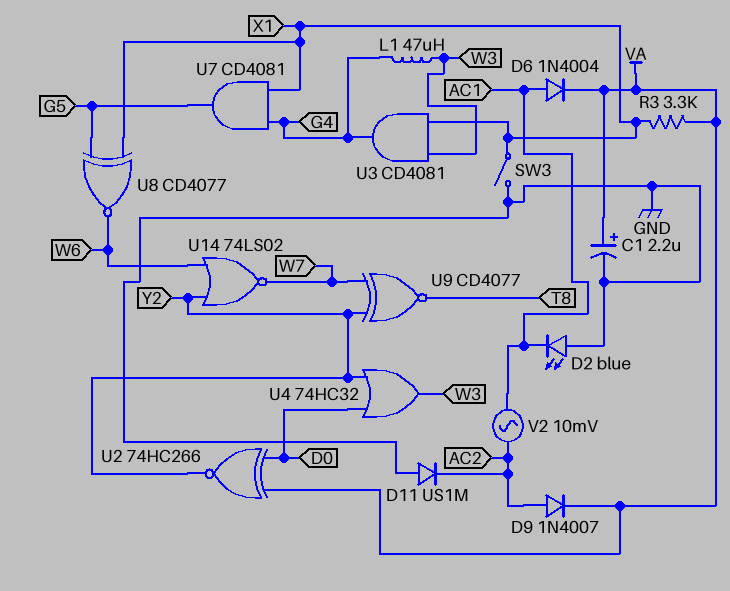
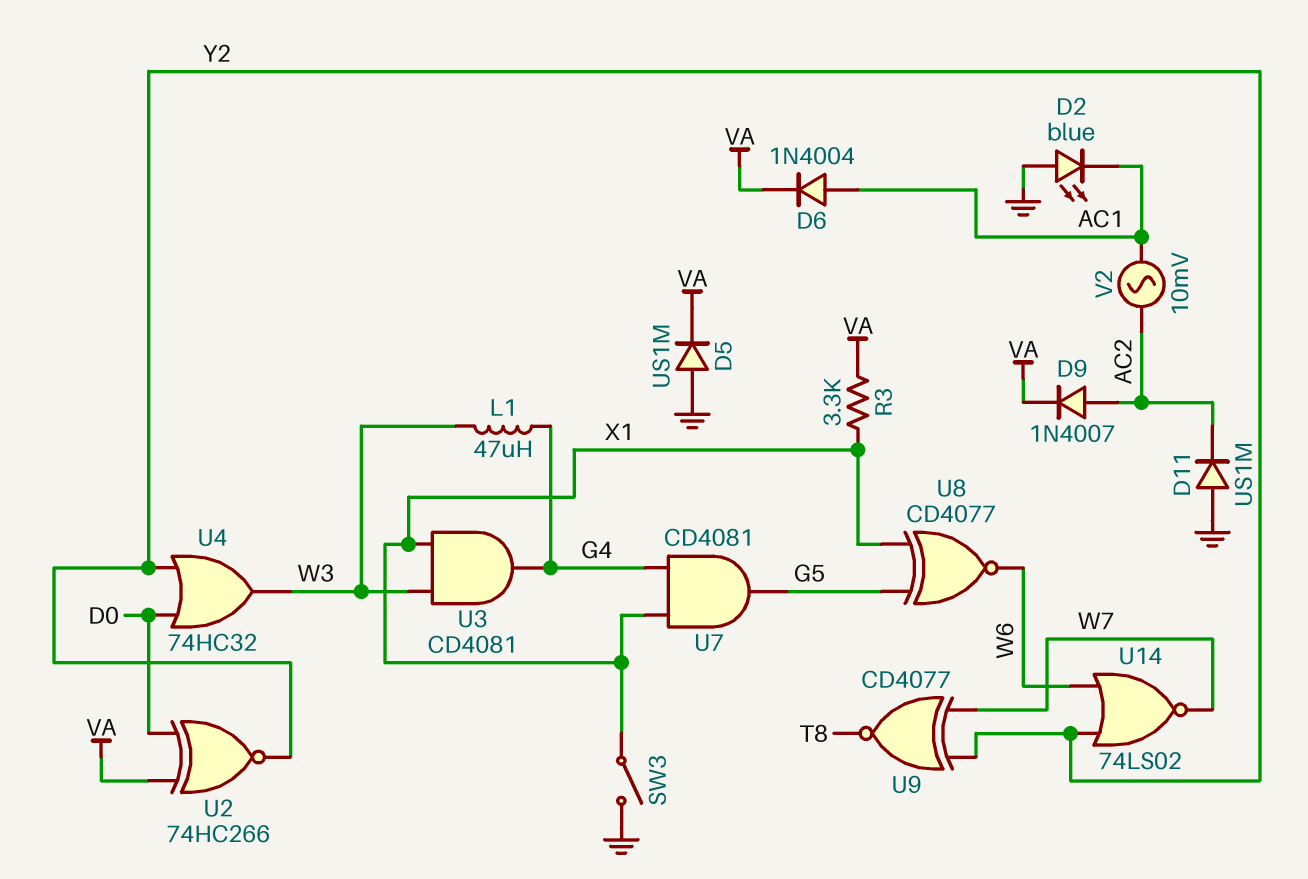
C1: 2.2uF (plus VA, minus GND) -> none
D5: none -> diode US1M (A GND, K VA)

